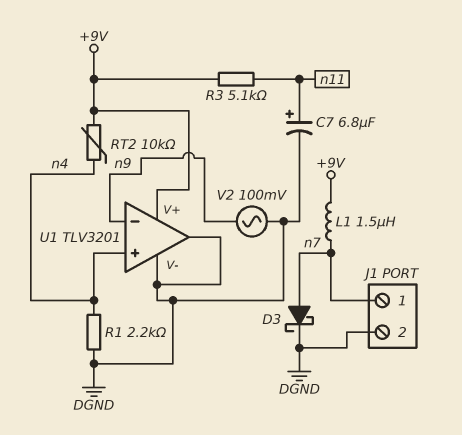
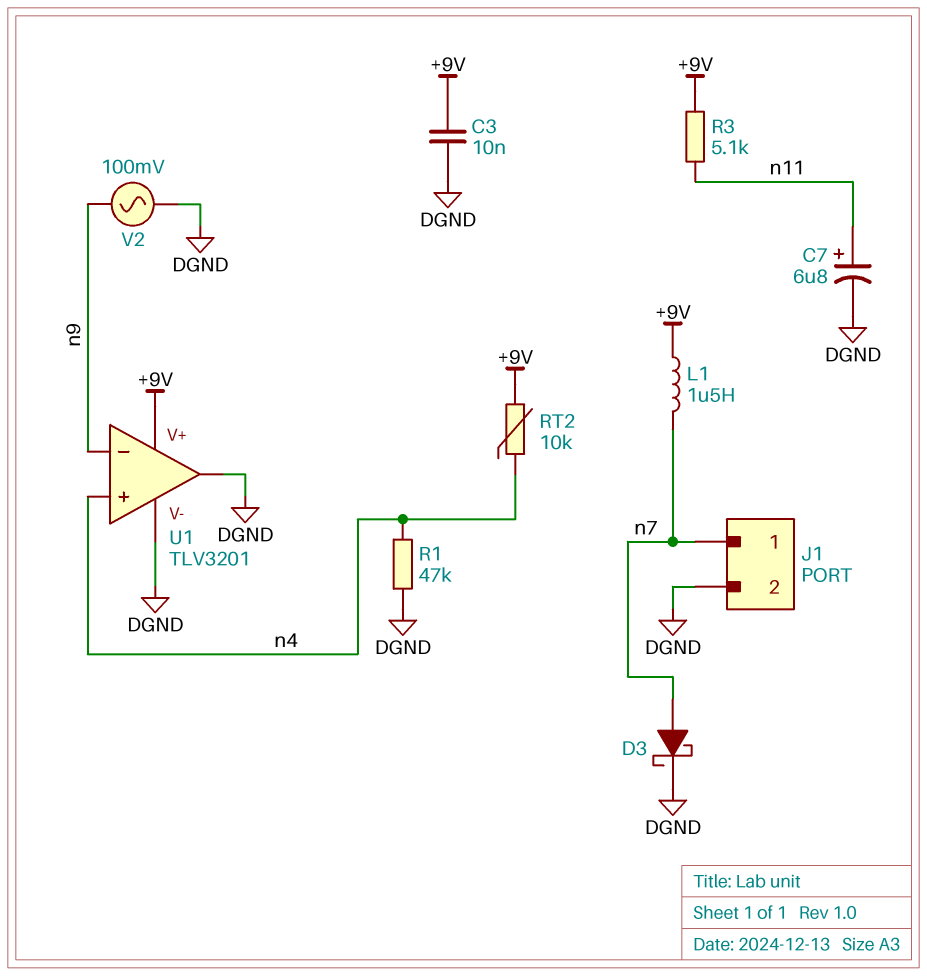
C3: none -> 10nF (+9V, DGND)
R1: 2.2k (DGND, n4) -> 47k (DGND, n4)

